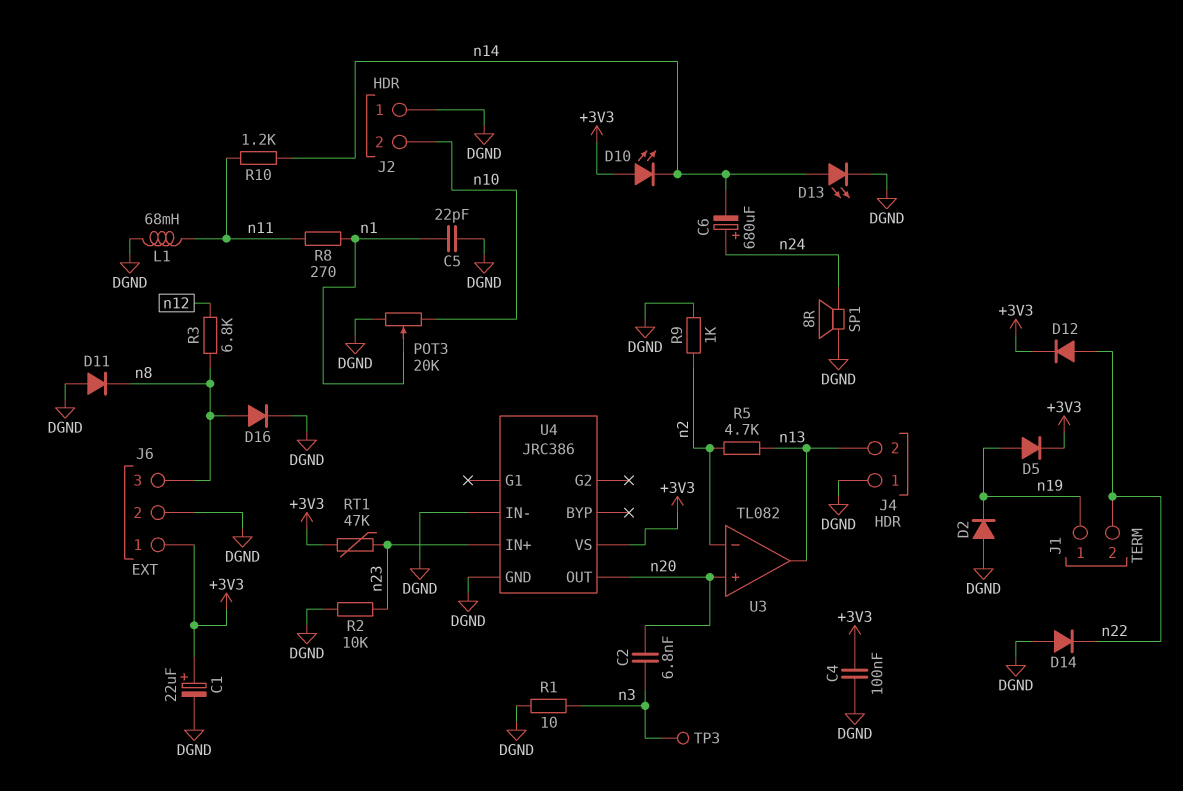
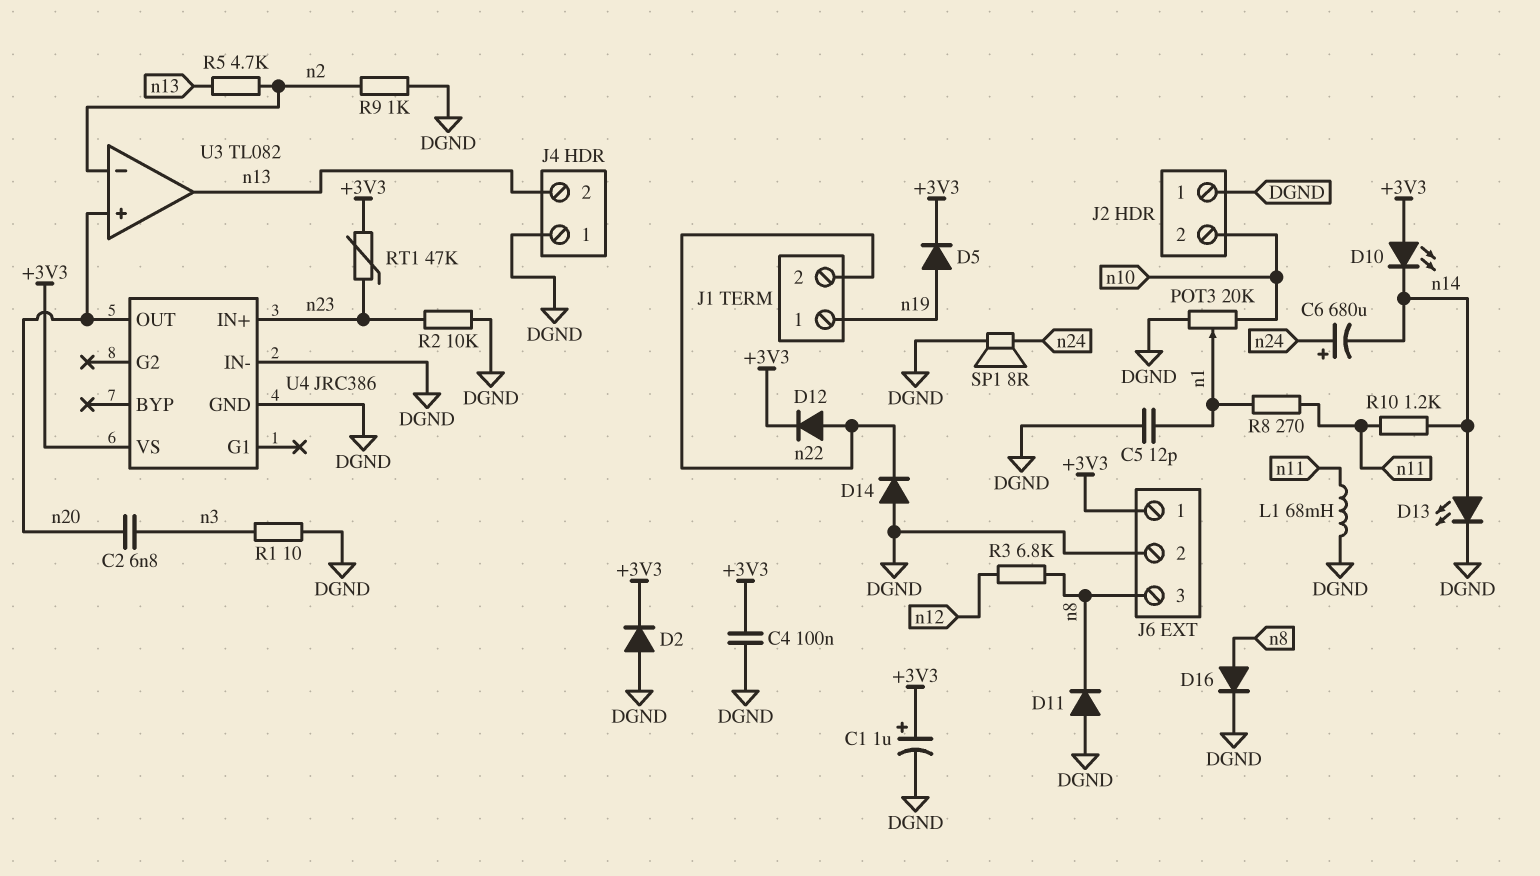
C1: 22uF (plus +3V3, minus DGND) -> 1uF (plus +3V3, minus DGND)
C5: 22pF (DGND, n1) -> 12pF (DGND, n1)
D2: diode (A DGND, K n19) -> diode (A DGND, K +3V3)
TP3: test point (n3) -> none

